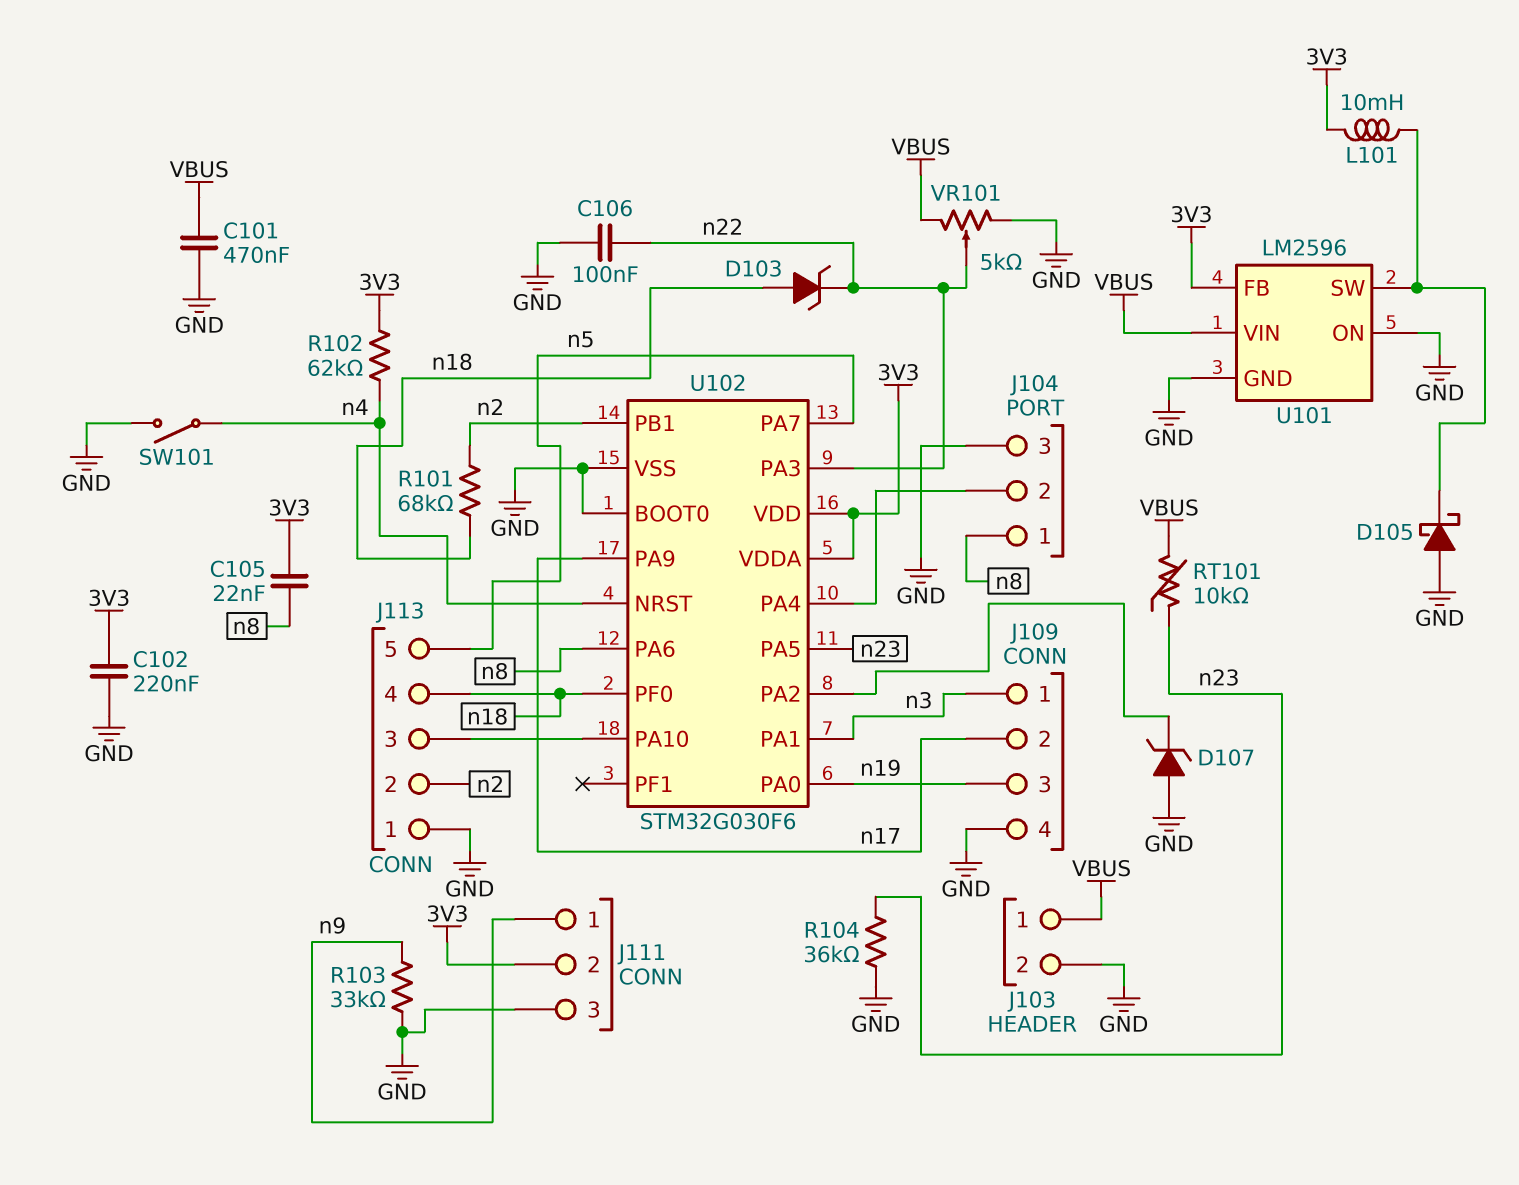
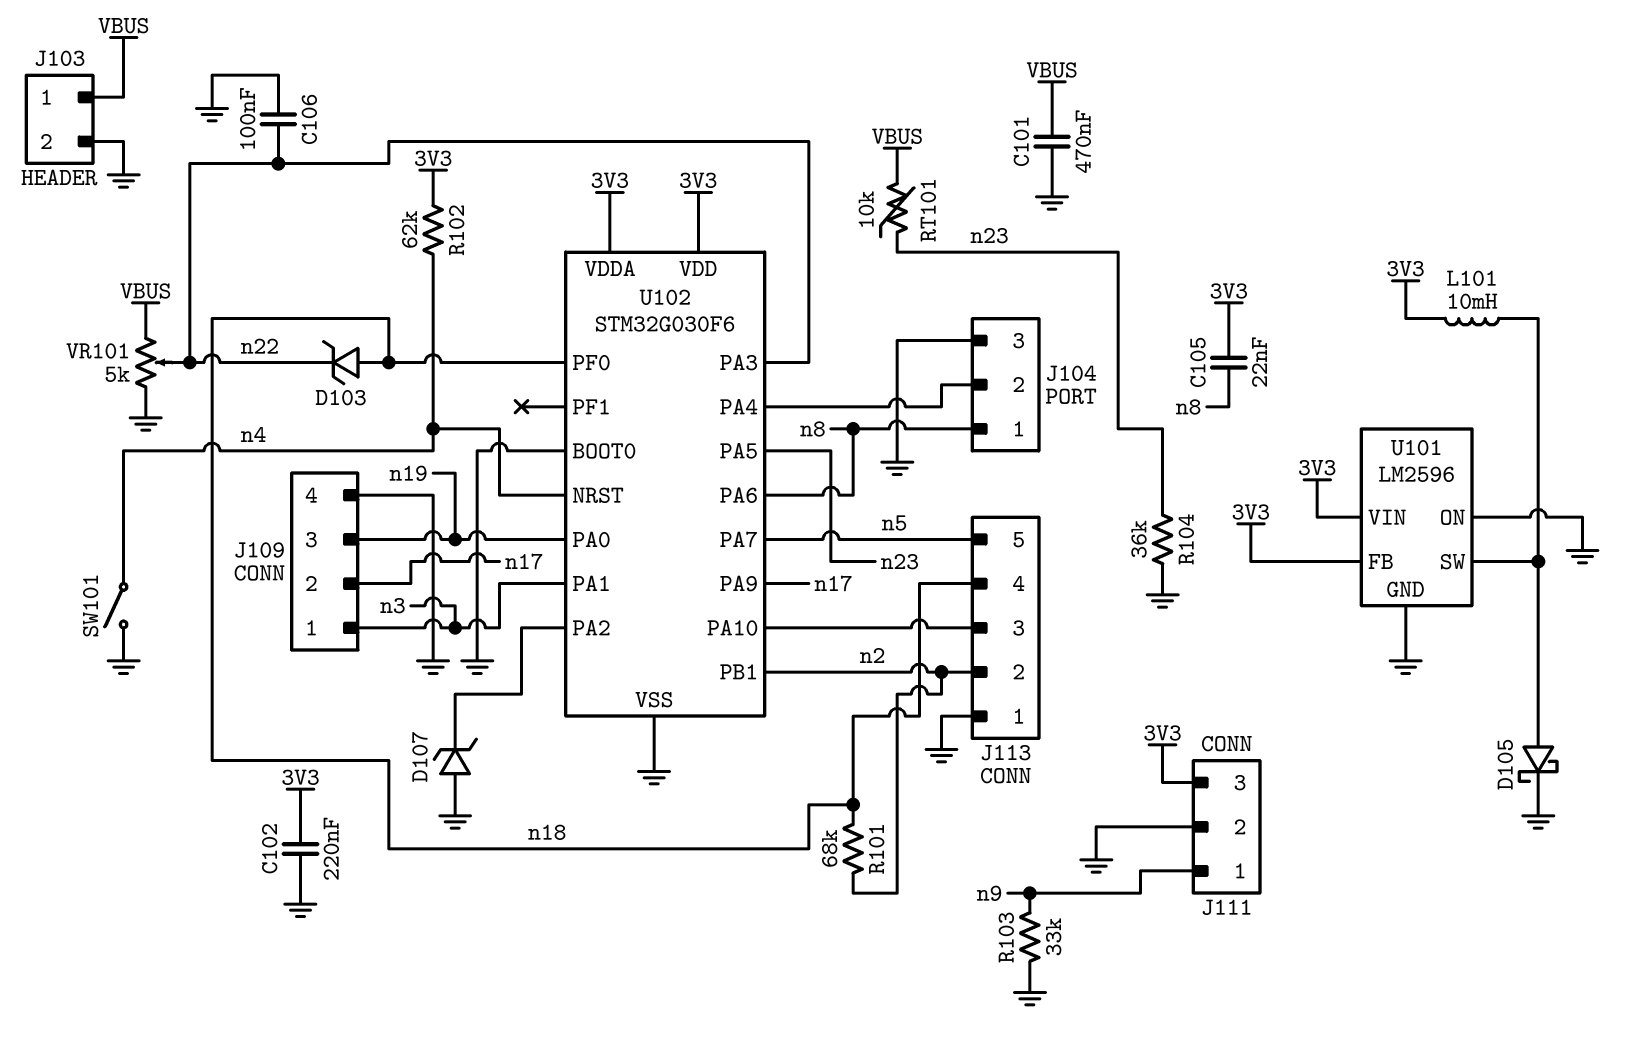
D105: schottky (A GND, K U101/SW) -> schottky (A U101/SW, K GND)
J111 pin 2: 3V3 -> GND
J111 pin 3: GND -> 3V3
U101 pin VIN: VBUS -> 3V3

